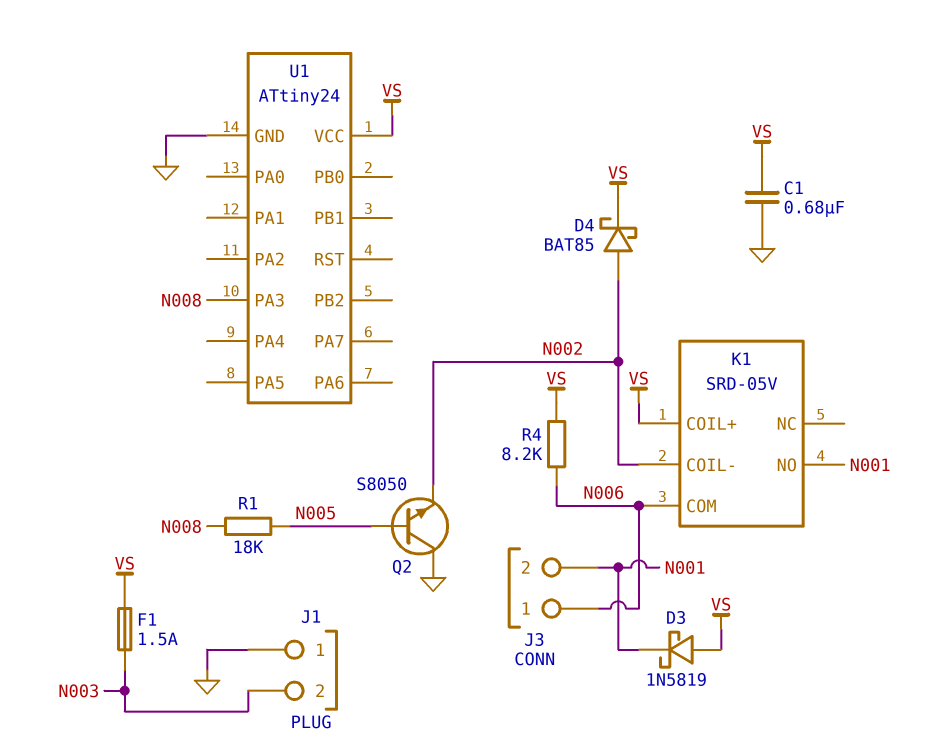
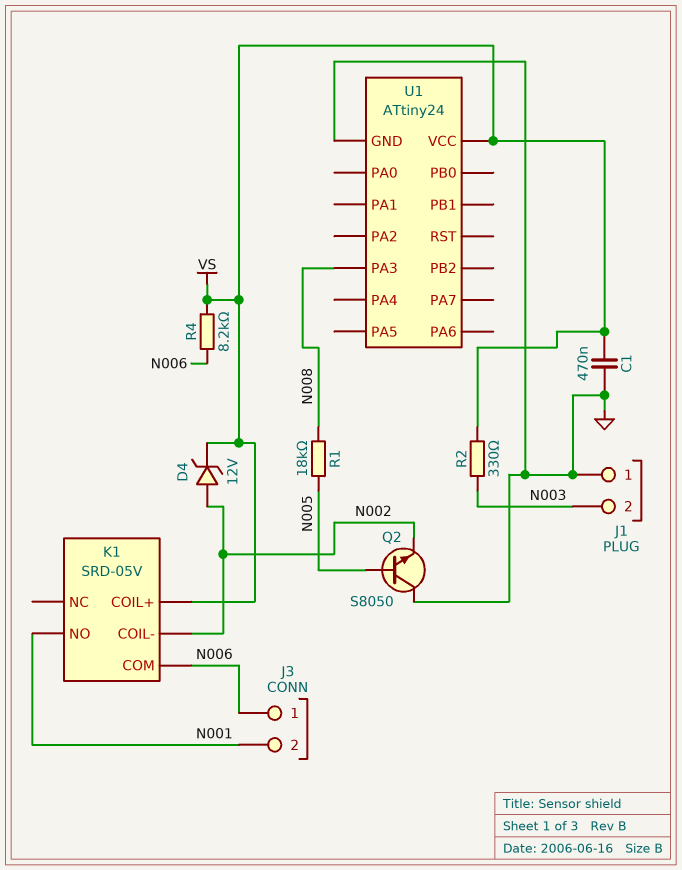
C1: 680nF (GND, VS) -> 470nF (GND, VS)
D3: schottky 1N5819 (A VS, K N001) -> none
D4: schottky BAT85 (A N002, K VS) -> zener 12V (A N002, K VS)
F1: 1.5A (N003, VS) -> none
R2: none -> 330 (N003, VS)

